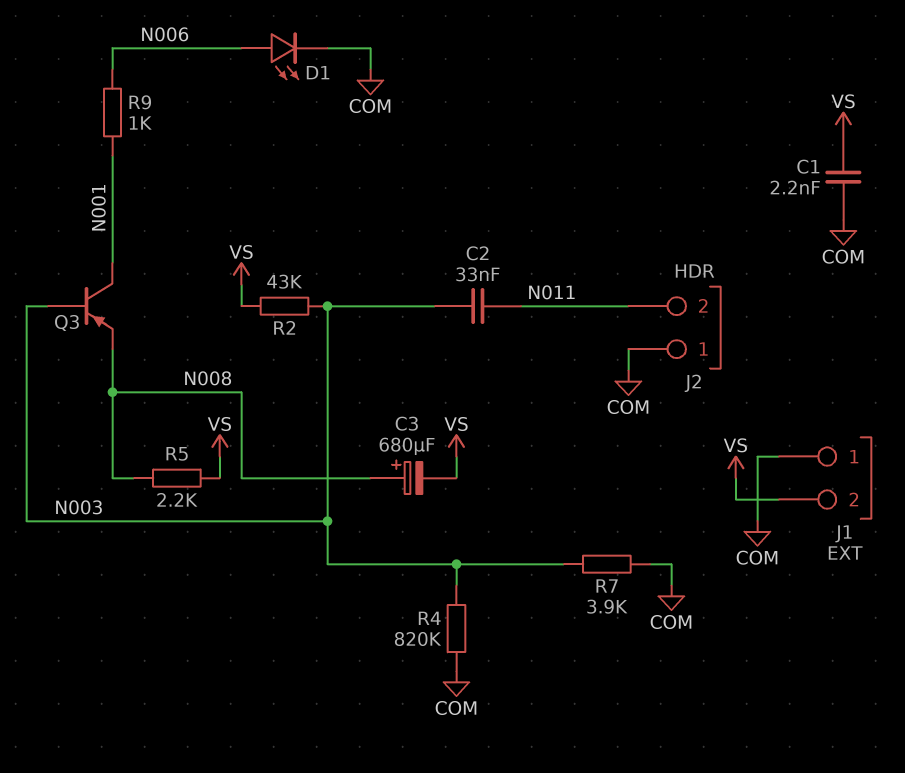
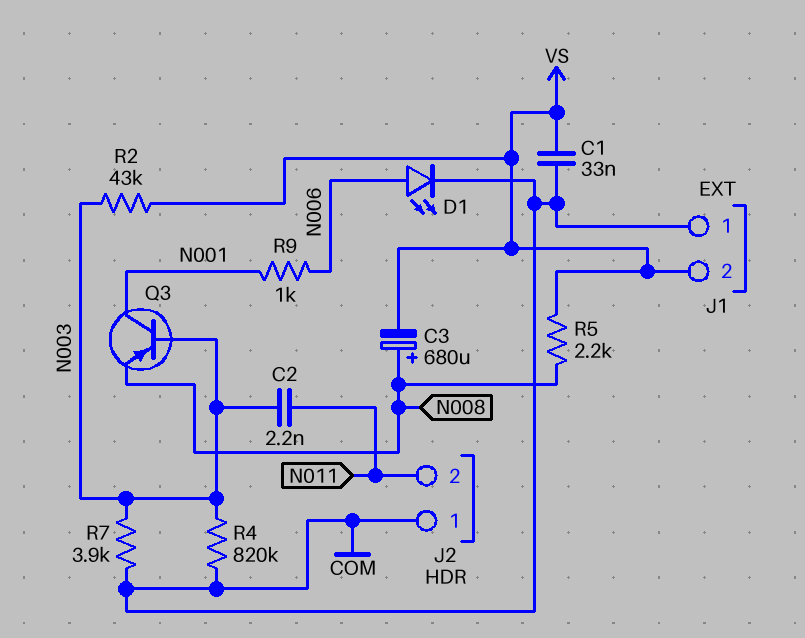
C1: 2.2nF (COM, VS) -> 33nF (COM, VS)
C2: 33nF (N003, N011) -> 2.2nF (N003, N011)

